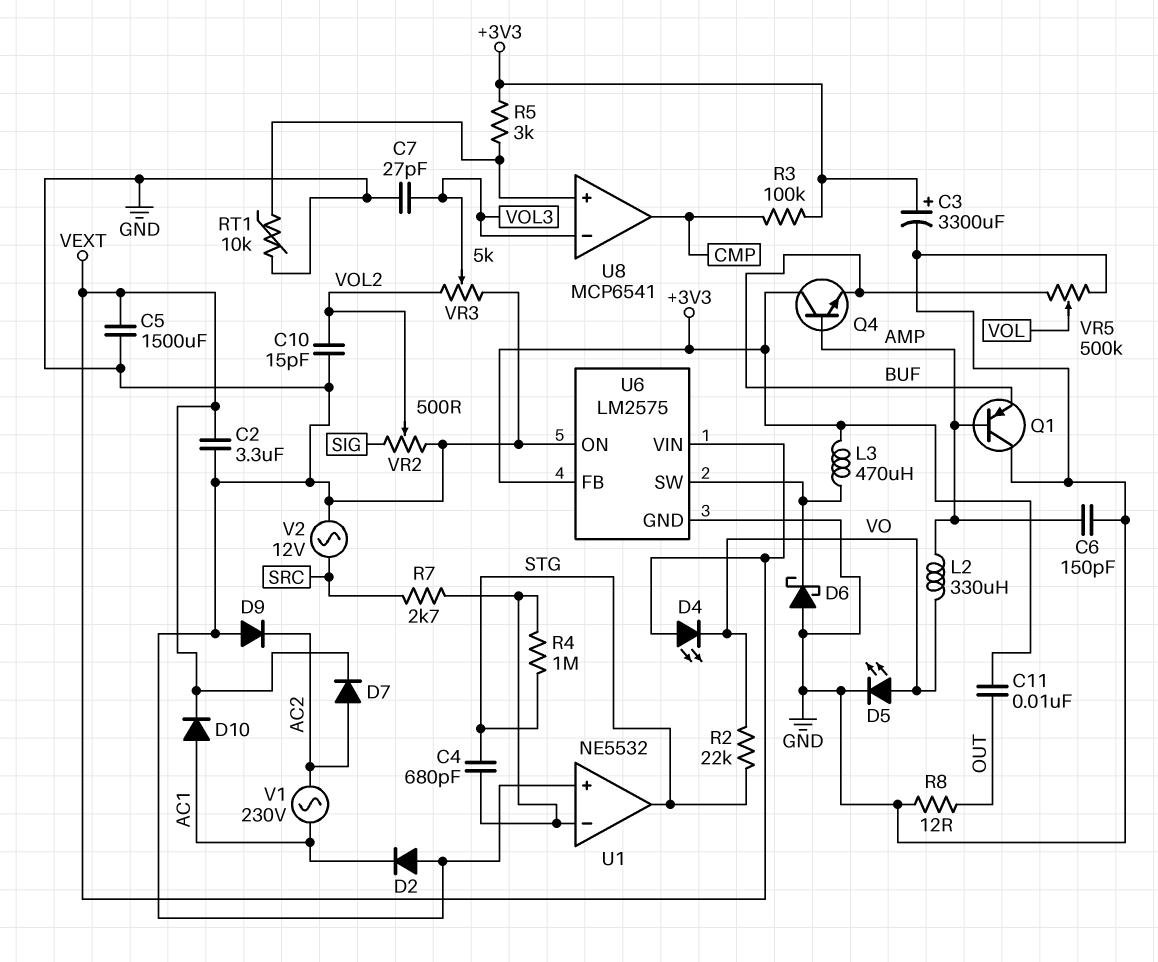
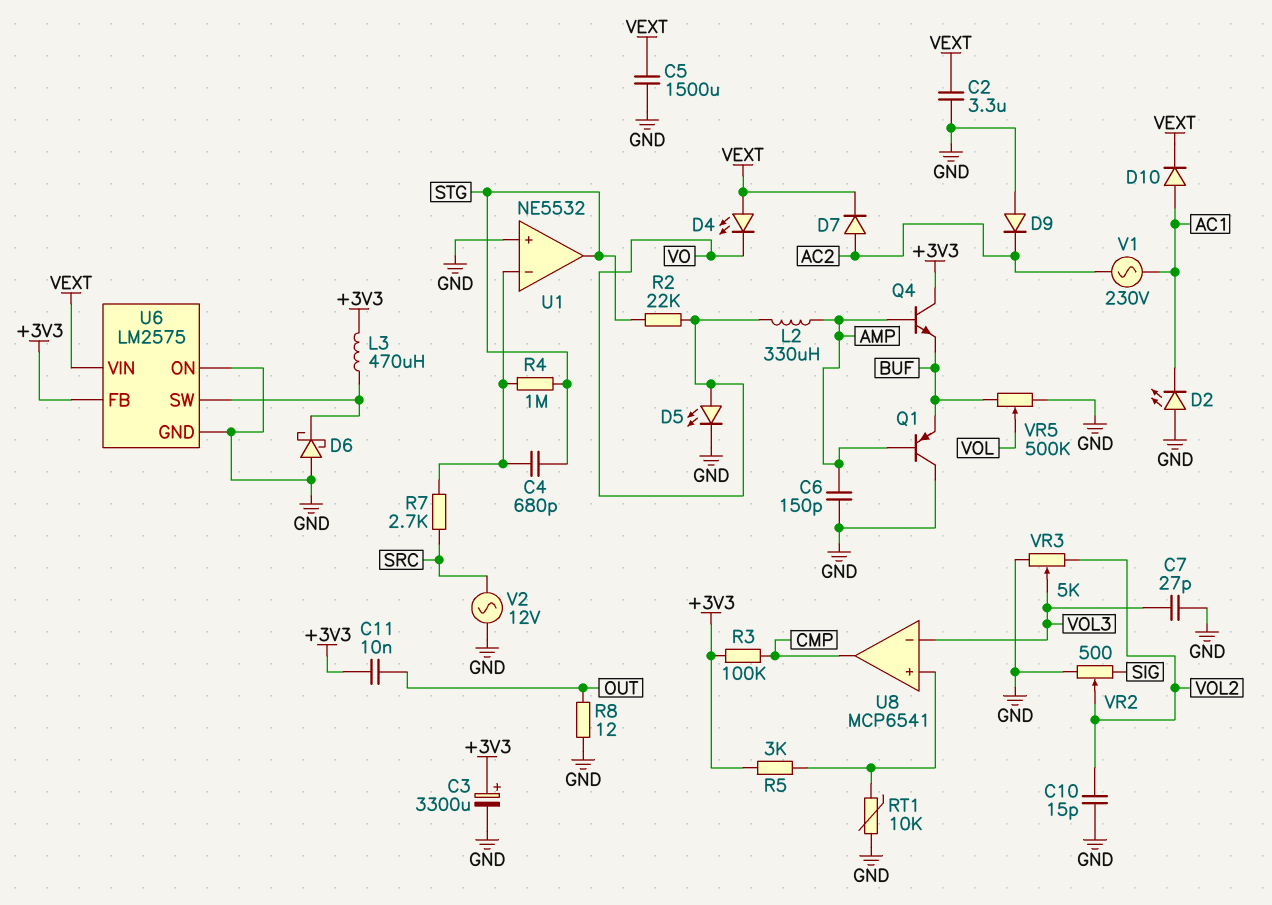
D2: diode (A GND, K AC1) -> LED (A GND, K AC1)

